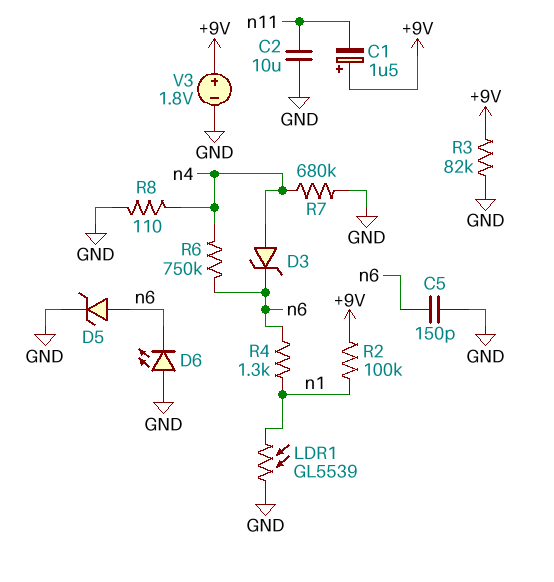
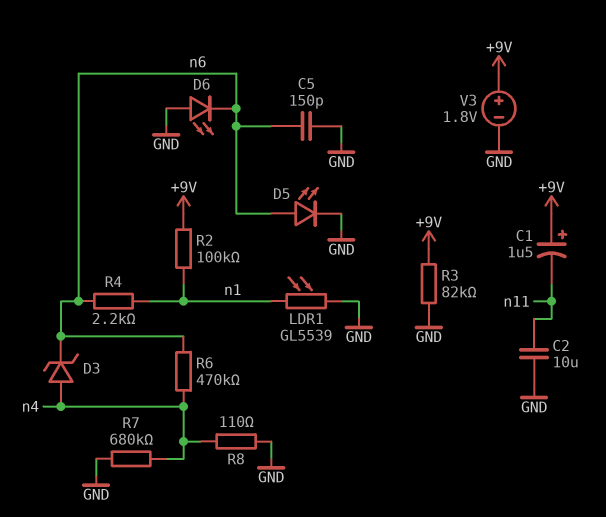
D5: zener (A n6, K GND) -> LED (A n6, K GND)
R4: 1.3k (n1, n6) -> 2.2k (n1, n6)
R6: 750k (n4, n6) -> 470k (n4, n6)

